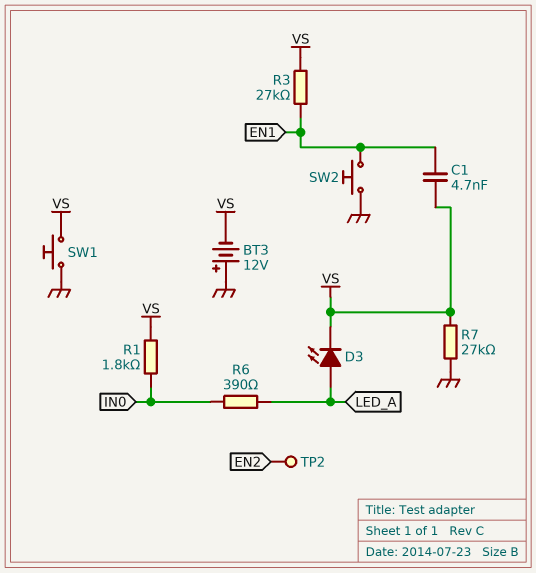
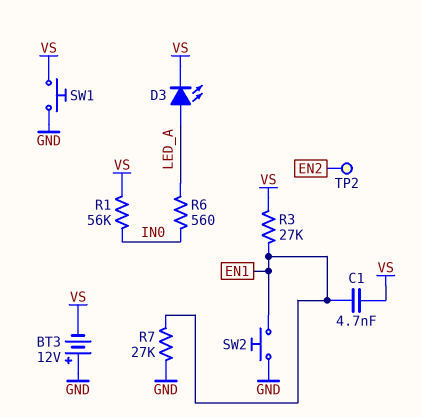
R1: 1.8k (IN0, VS) -> 56k (IN0, VS)
R6: 390 (IN0, LED_A) -> 560 (IN0, LED_A)
R7: 27k (GND, VS) -> 27k (EN1, GND)

